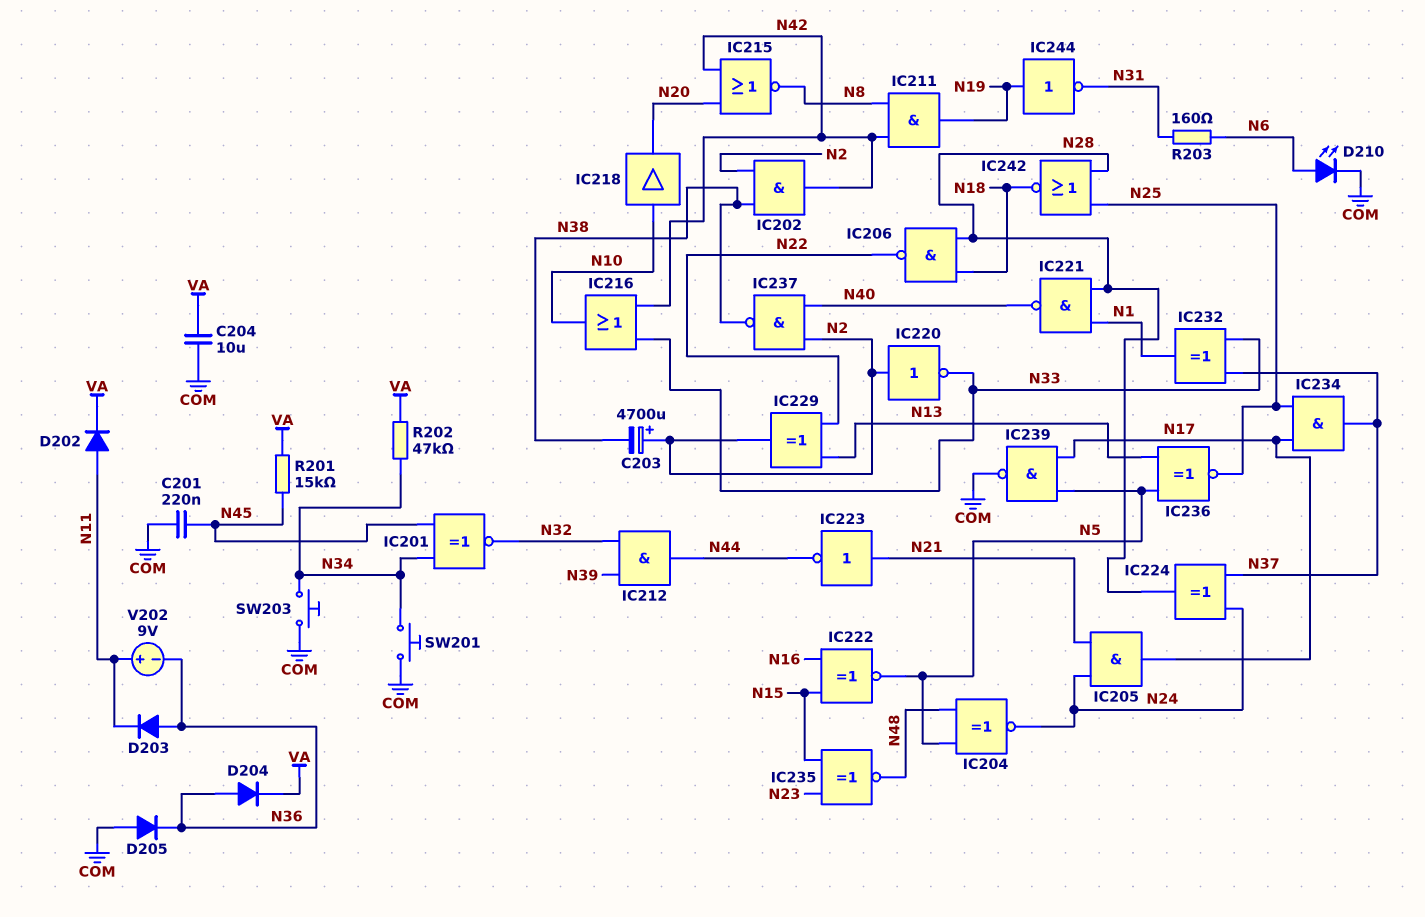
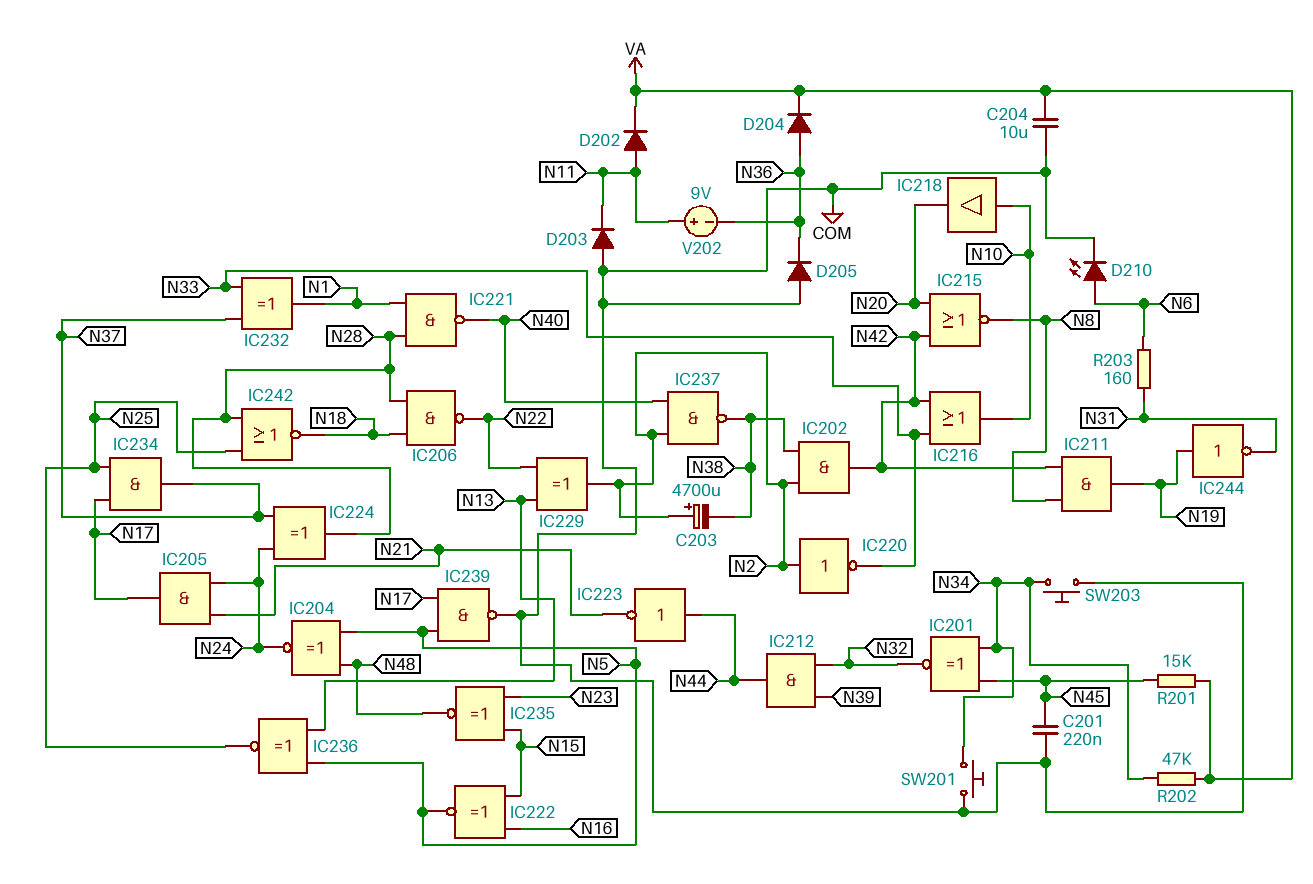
D203: diode (A N36, K N11) -> diode (A COM, K N11)
IC223: NOT (in N21, out N44) -> NOT (in N44, out N21)

